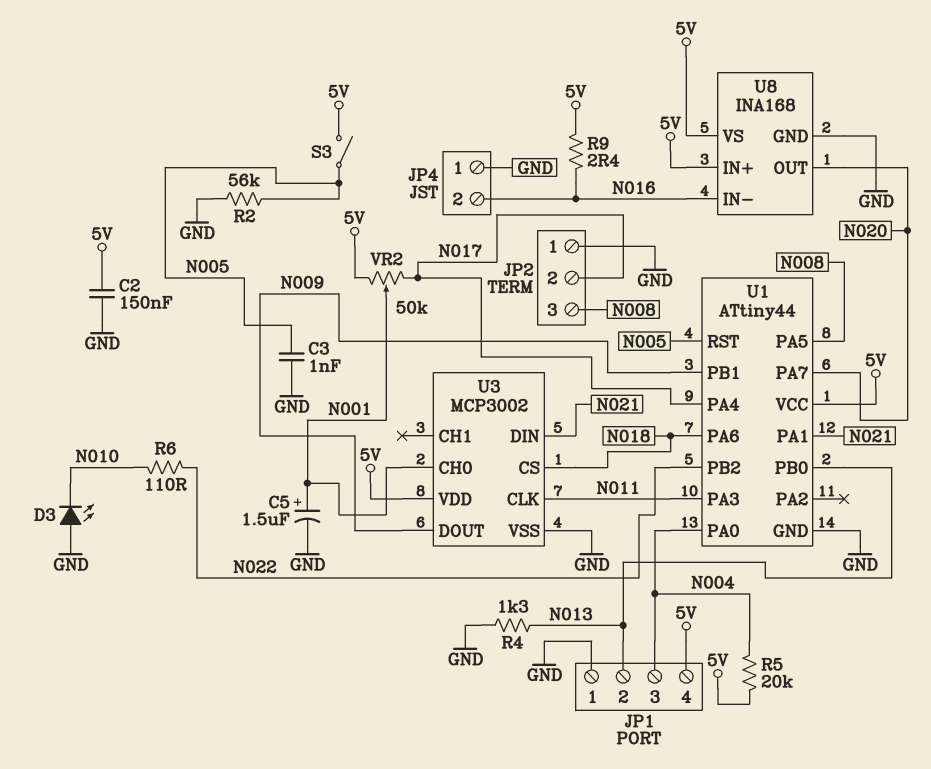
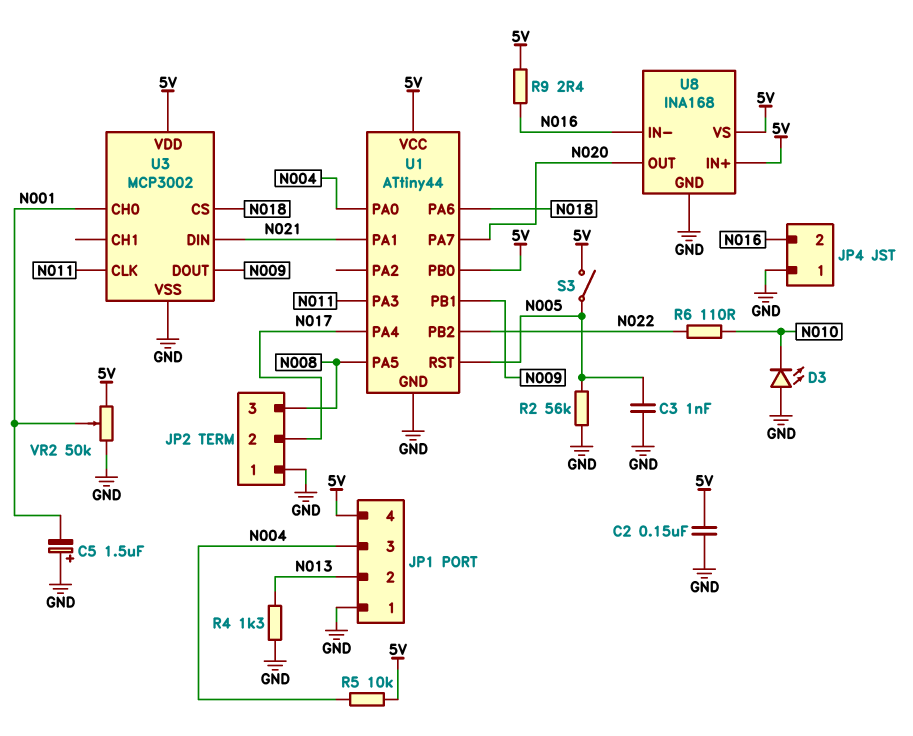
C5: 1.5uF (plus N001, minus GND) -> 1.5uF (plus GND, minus N001)
R5: 20k (5V, N004) -> 10k (5V, N004)
U1 pin PB0: N013 -> 5V
VR2: 50k (5V, N017, wiper N001) -> 50k (5V, GND, wiper N001)

